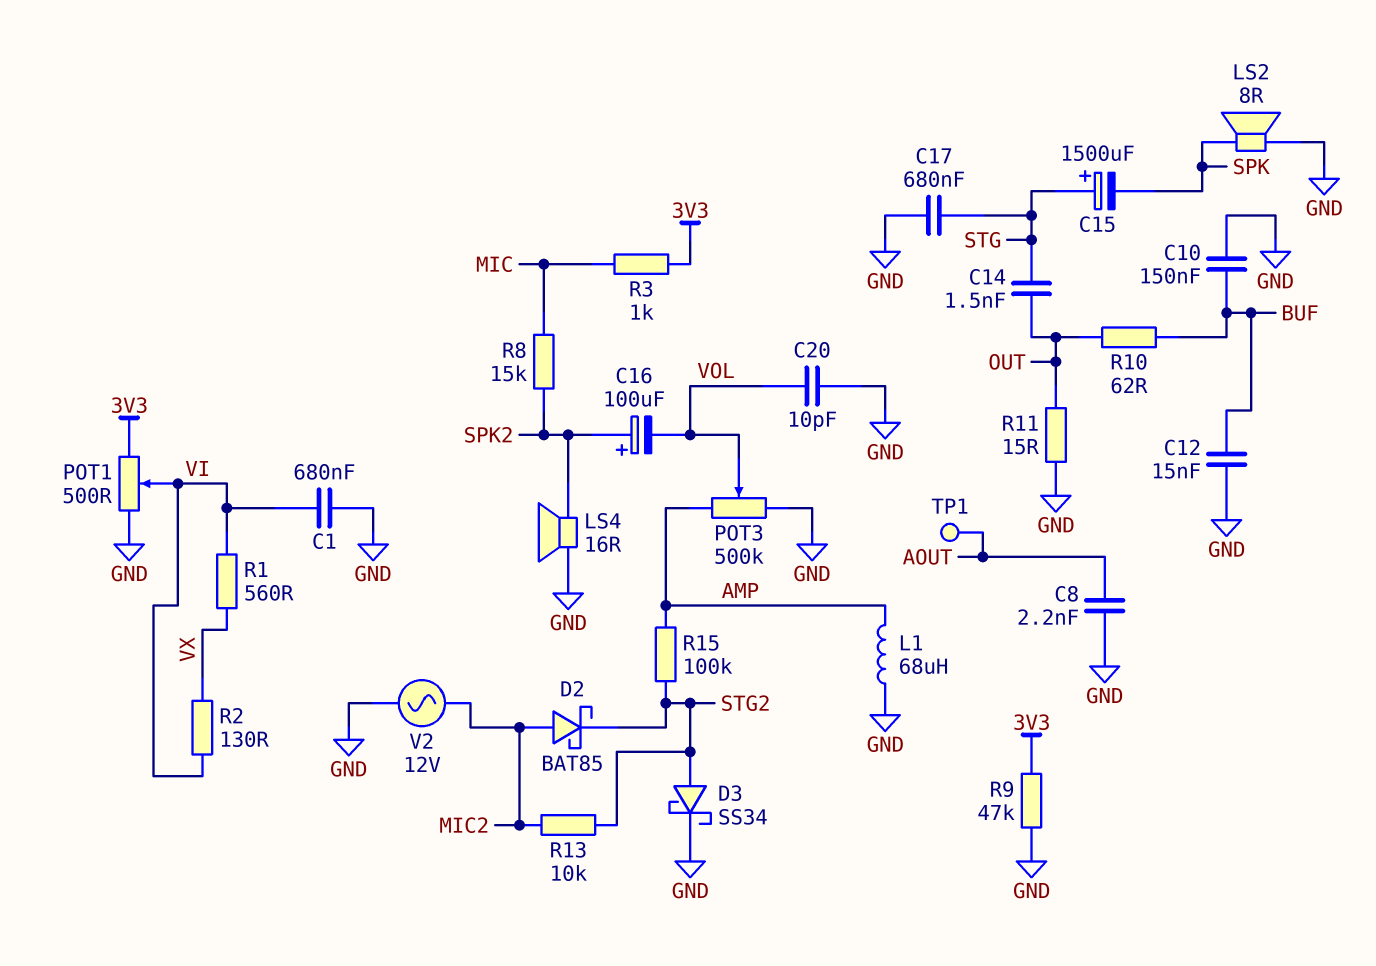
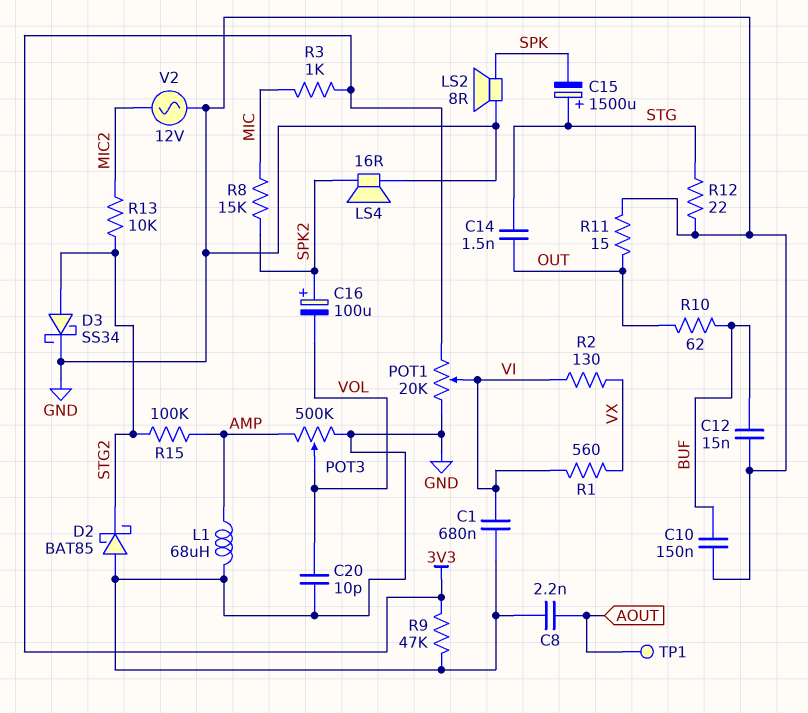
C17: 680nF (GND, STG) -> none
D2: schottky BAT85 (A MIC2, K STG2) -> schottky BAT85 (A GND, K STG2)
POT1: 500 (3V3, GND, wiper VI) -> 20k (3V3, GND, wiper VI)
R12: none -> 22 (GND, STG)

